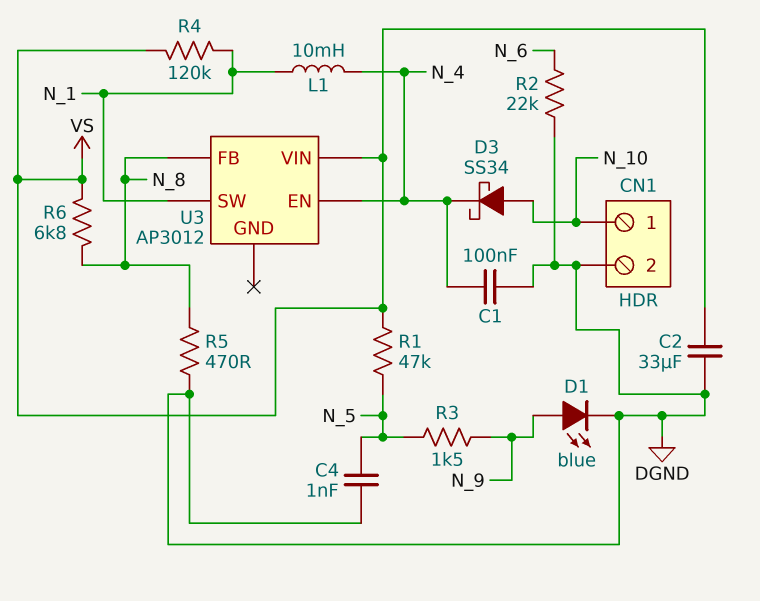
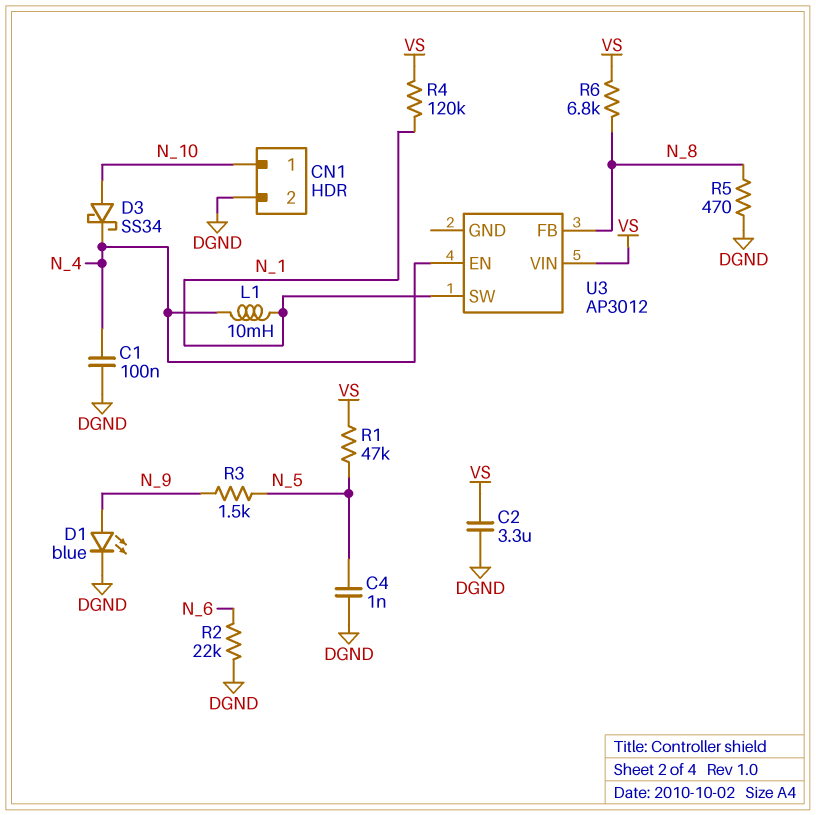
C2: 33uF (DGND, VS) -> 3.3uF (DGND, VS)

